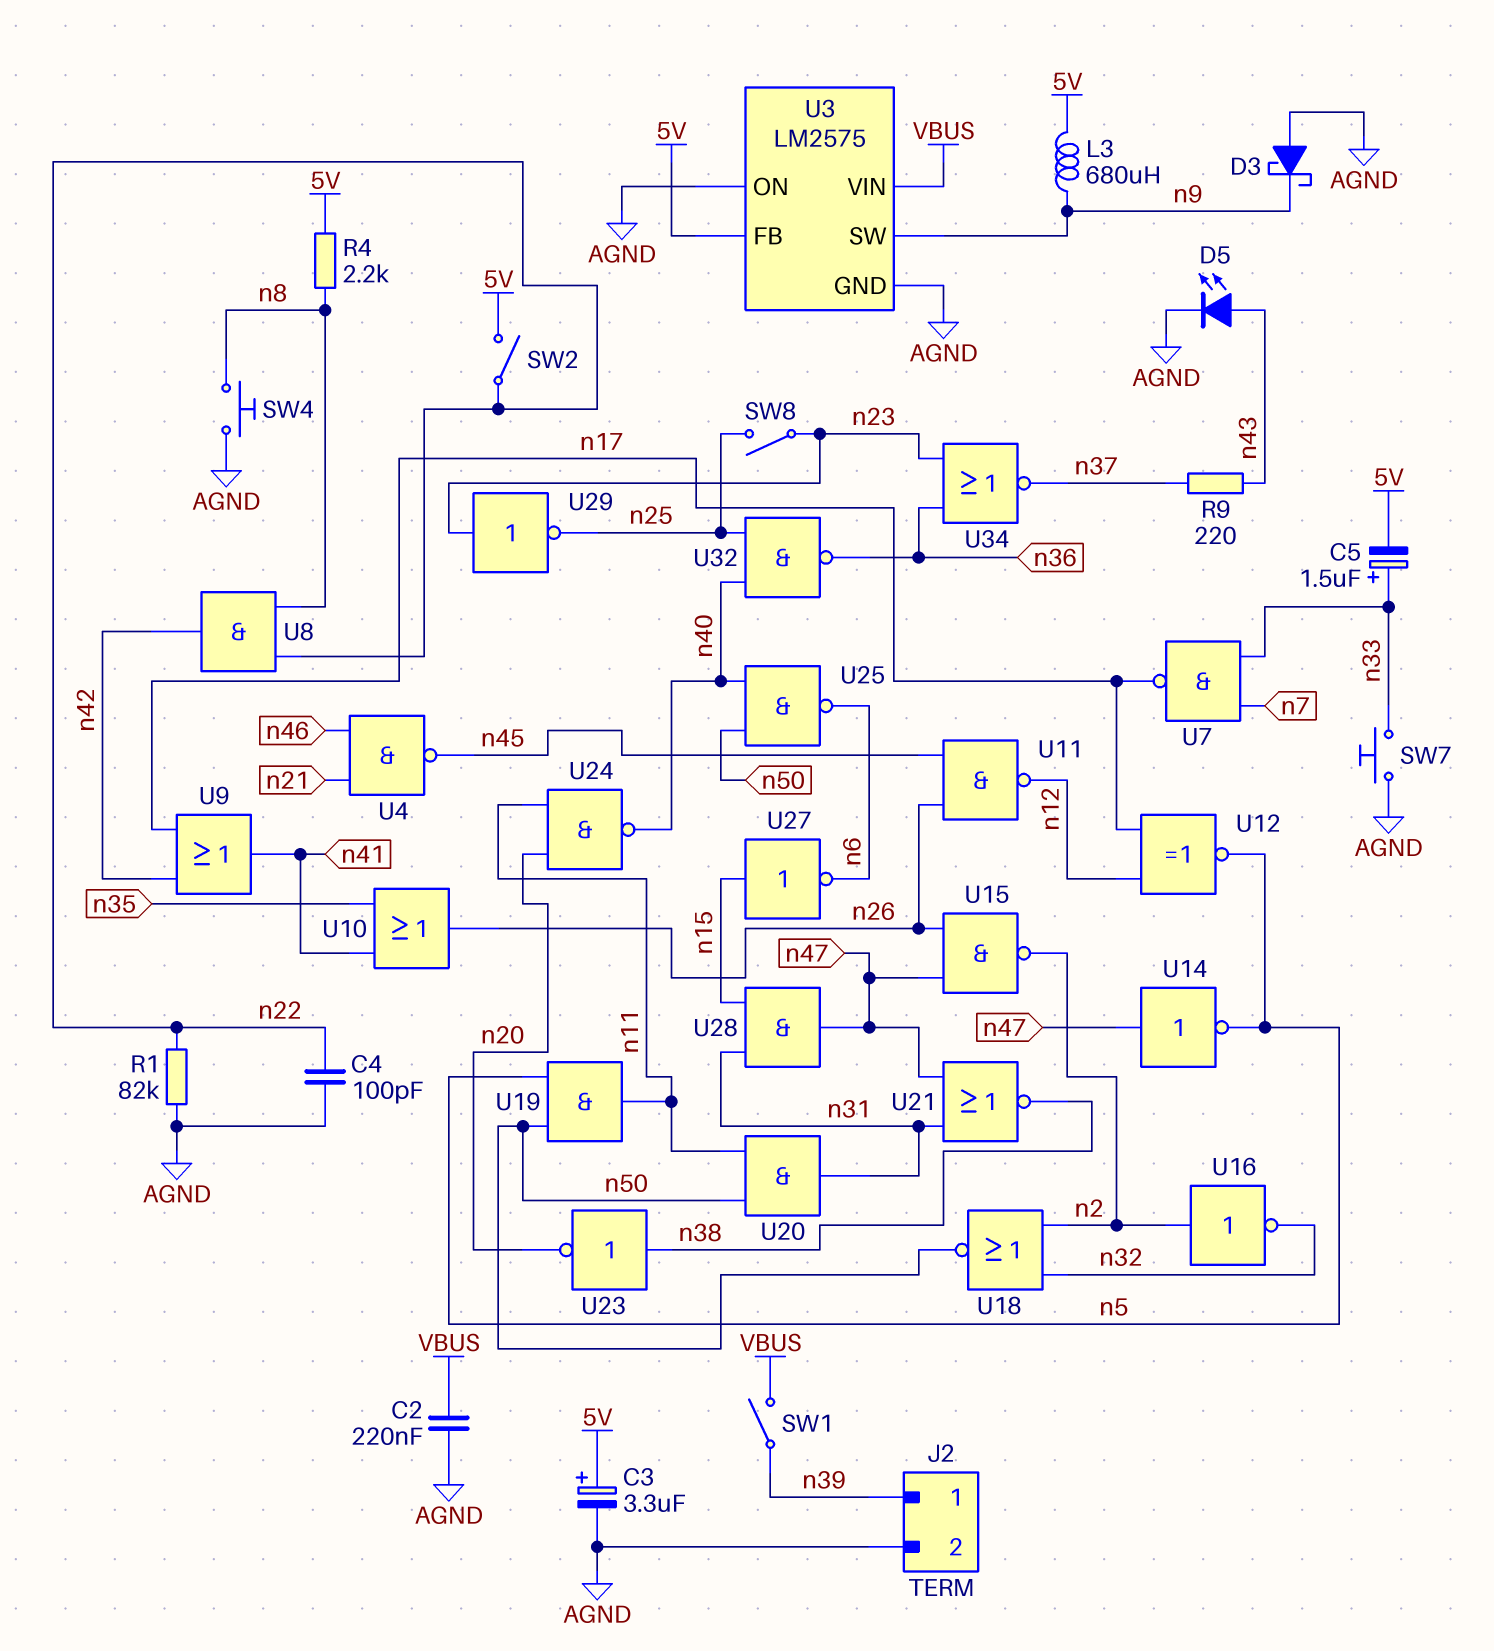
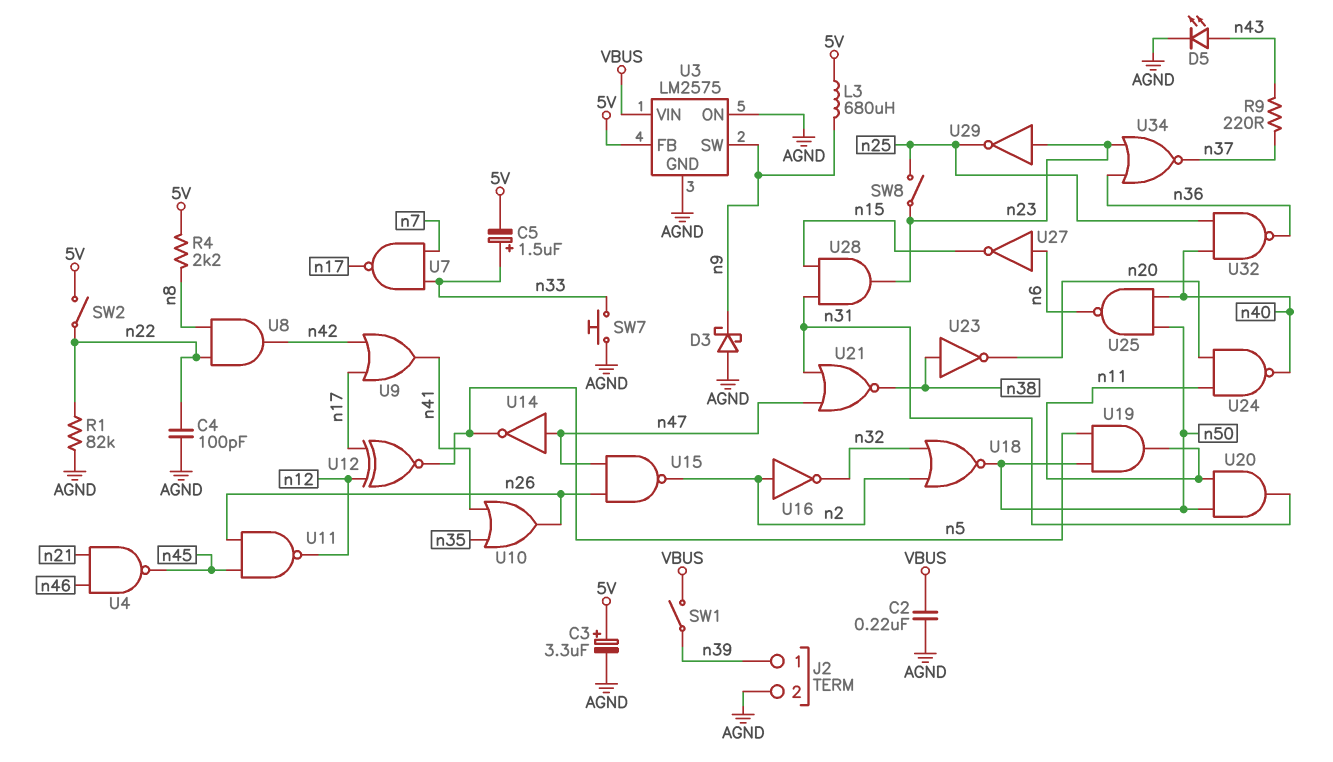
SW4: button (AGND, n8) -> none
U27: NOT (in n15, out n6) -> NOT (in n6, out n15)
U28: AND (in n15, in n31, out n47) -> AND (in n15, in n31, out n23)

